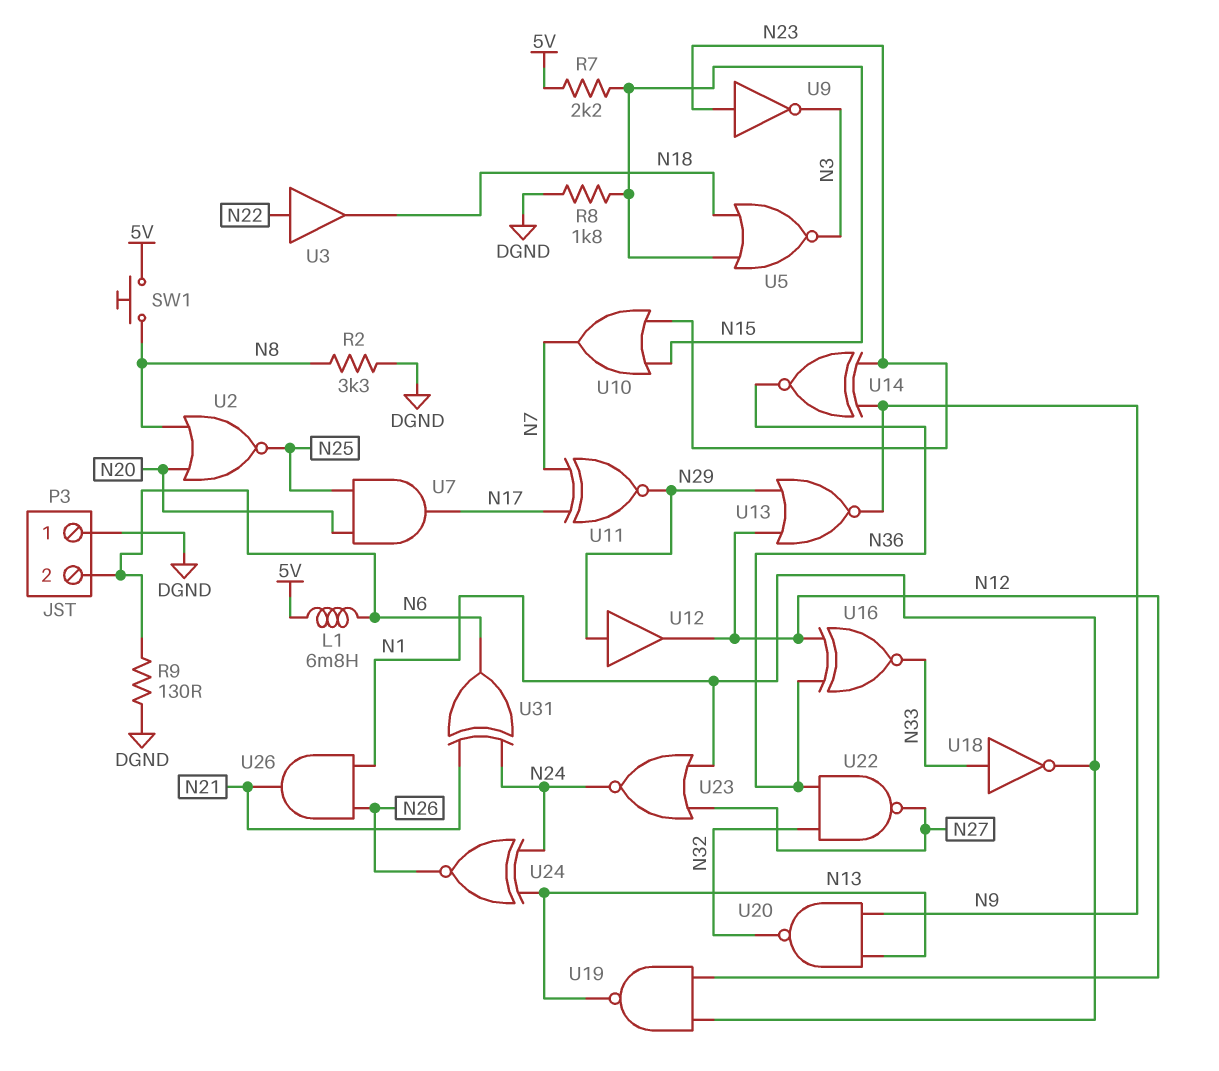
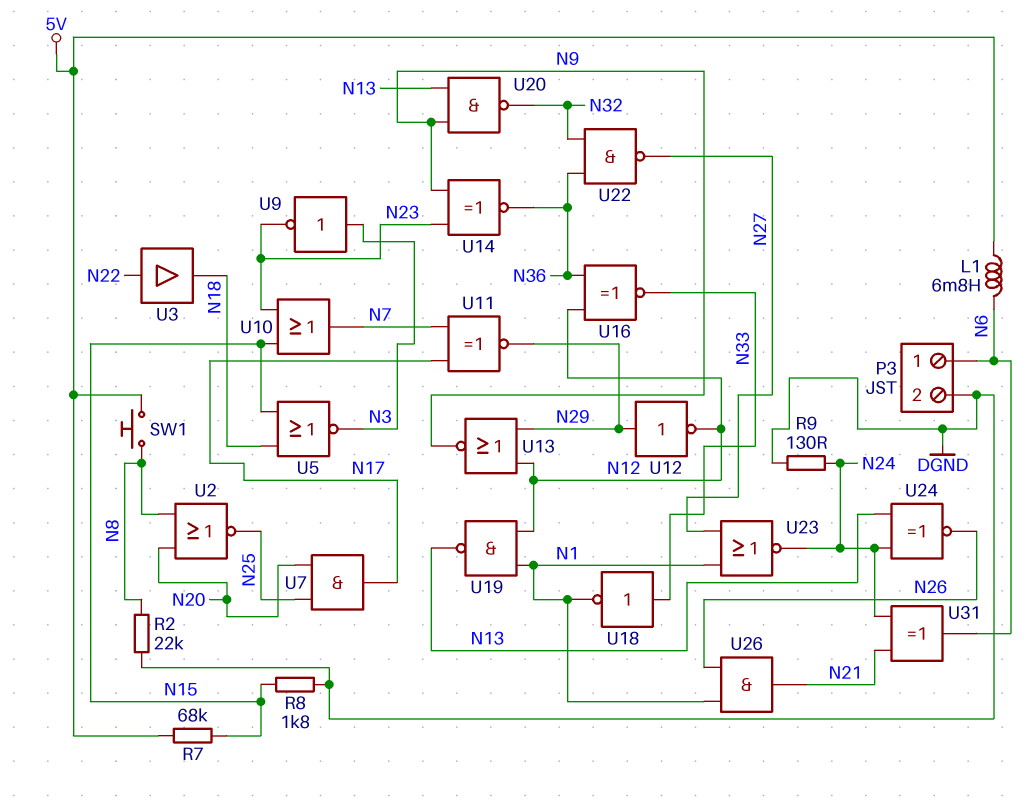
P3 pin 1: DGND -> N6
P3 pin 2: N6 -> DGND
R2: 3.3k (DGND, N8) -> 22k (DGND, N8)
R7: 2.2k (5V, N15) -> 68k (5V, N15)
R9: 130 (DGND, N6) -> 130 (DGND, N24)
U9: NOT (in N23, out N3) -> NOT (in N3, out N23)
U12: buffer (in N29, out N12) -> NOT (in N29, out N12)

